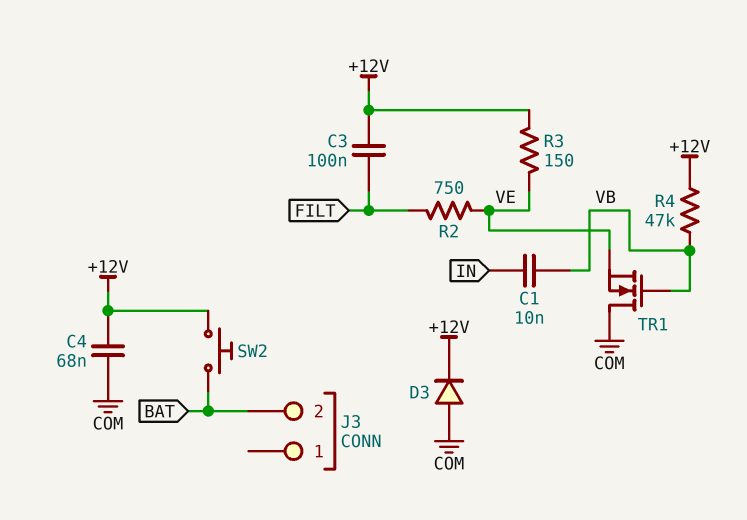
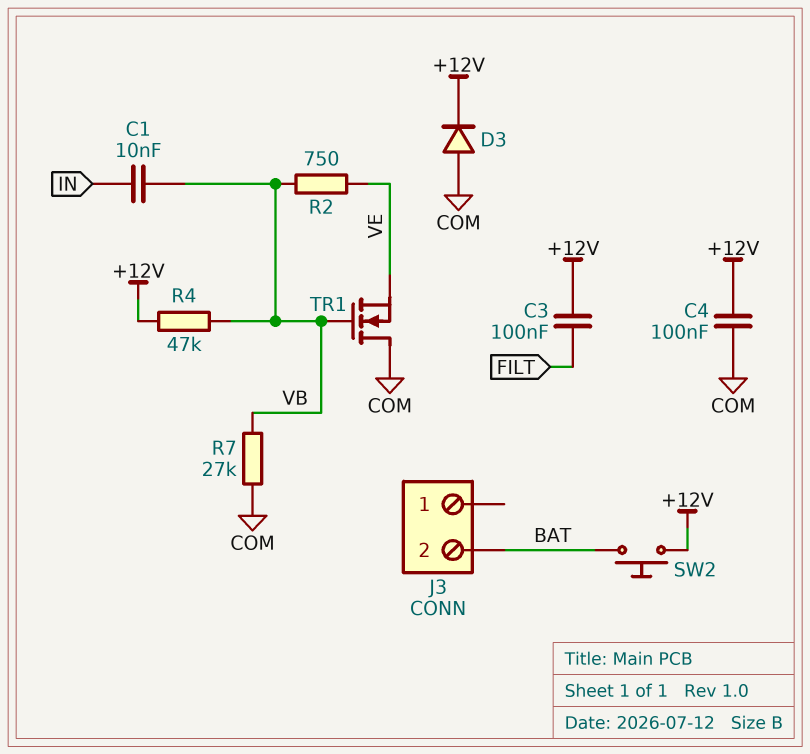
C4: 68nF (+12V, COM) -> 100nF (+12V, COM)
R2: 750 (FILT, VE) -> 750 (VB, VE)
R3: 150 (+12V, VE) -> none
R7: none -> 27k (COM, VB)

